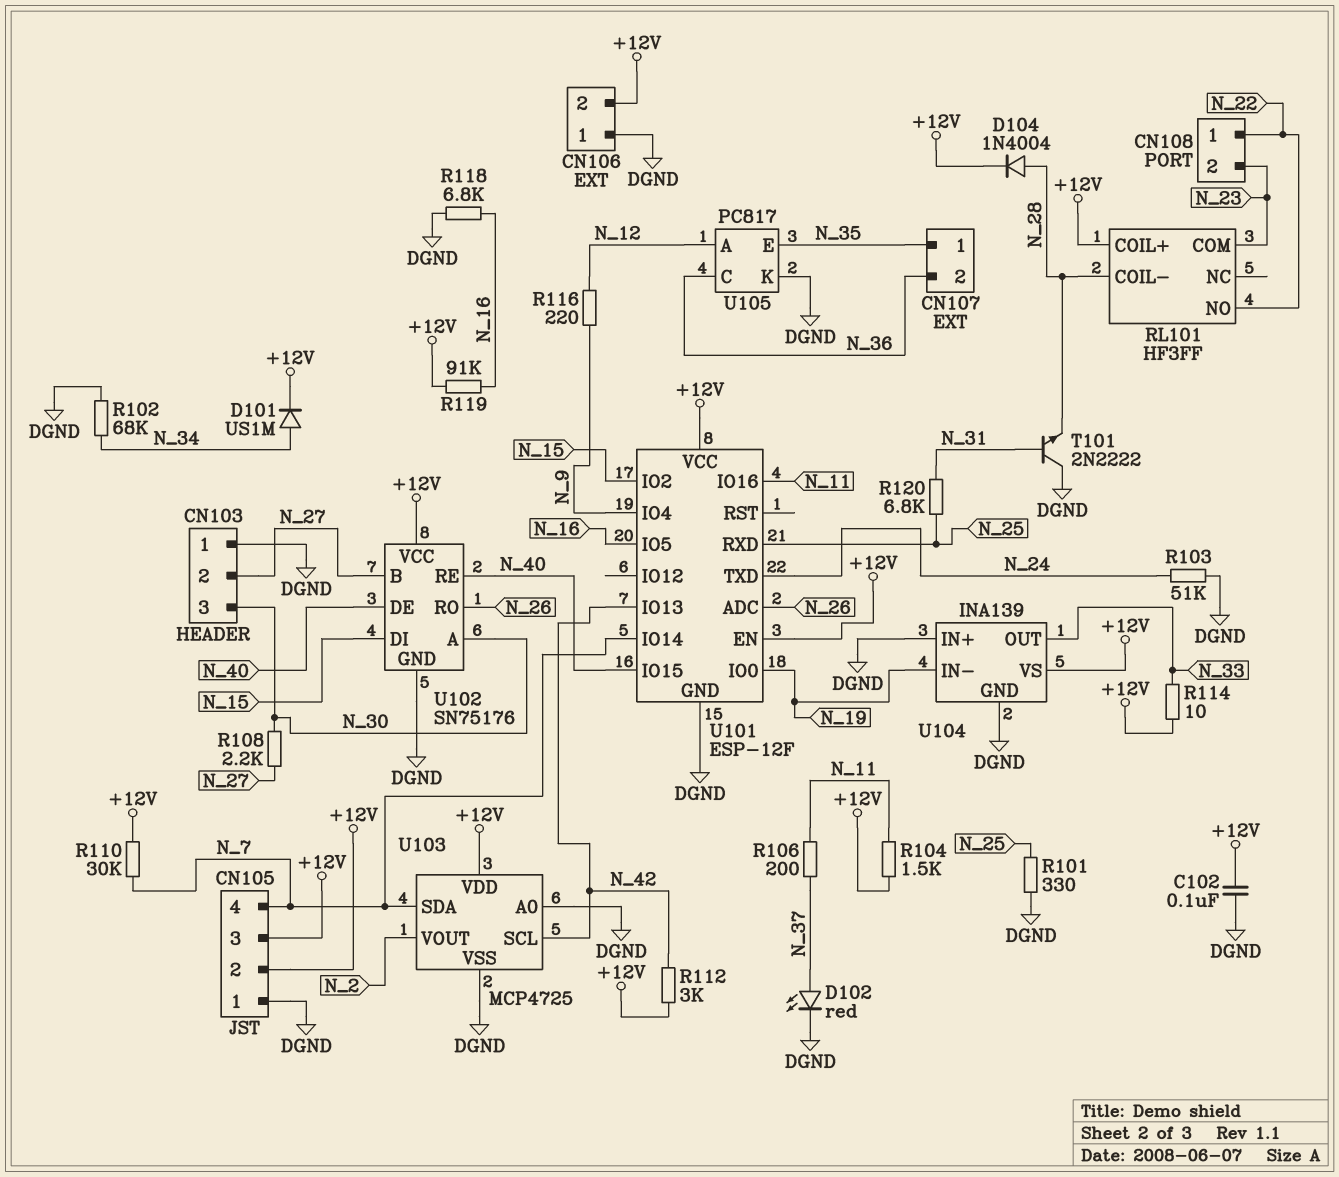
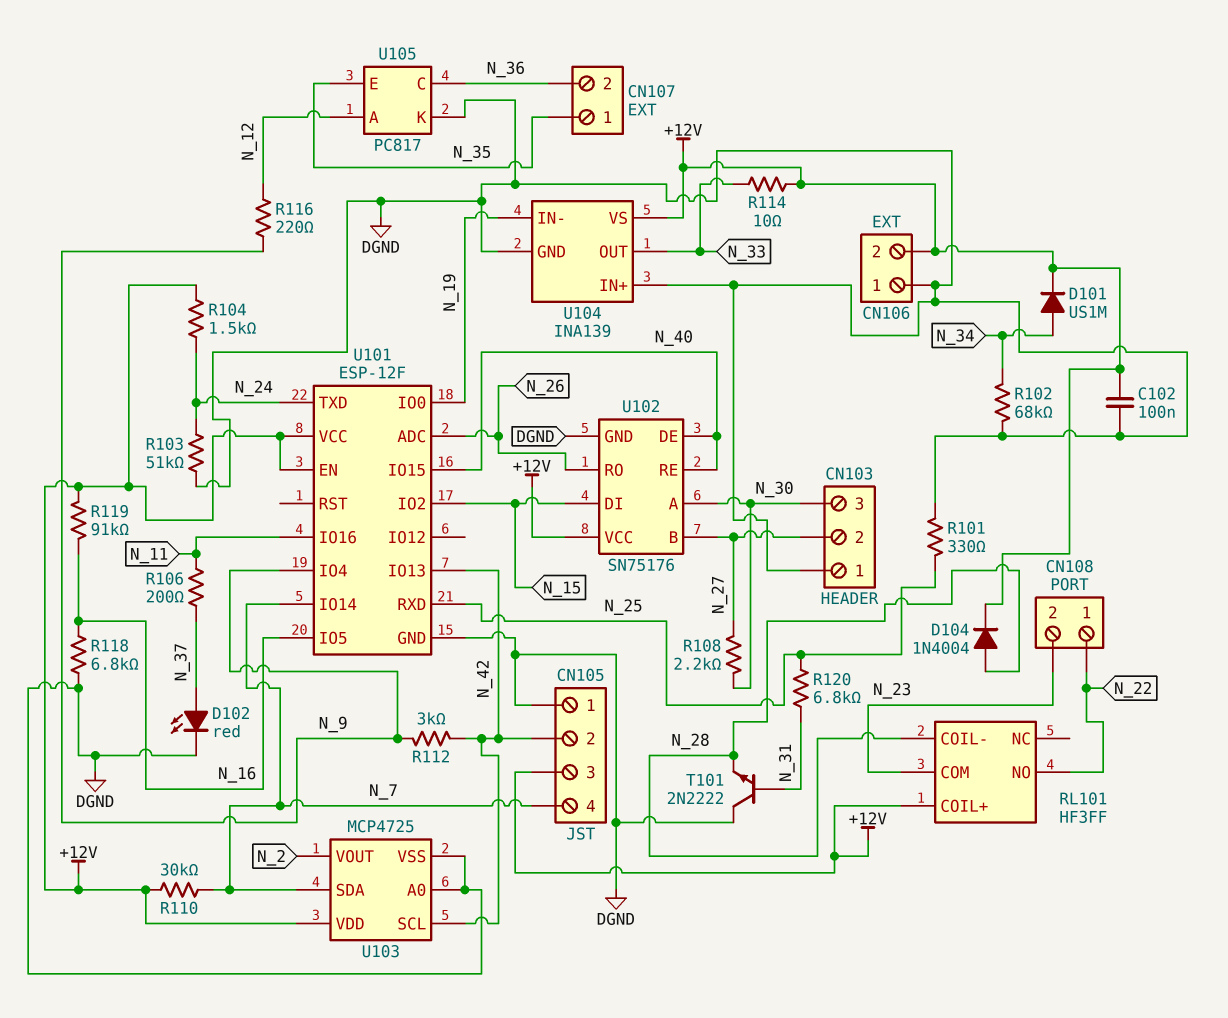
CN105 pin 2: +12V -> N_42
R104: 1.5k (+12V, N_11) -> 1.5k (+12V, N_24)
R112: 3k (+12V, N_42) -> 3k (N_9, N_42)

